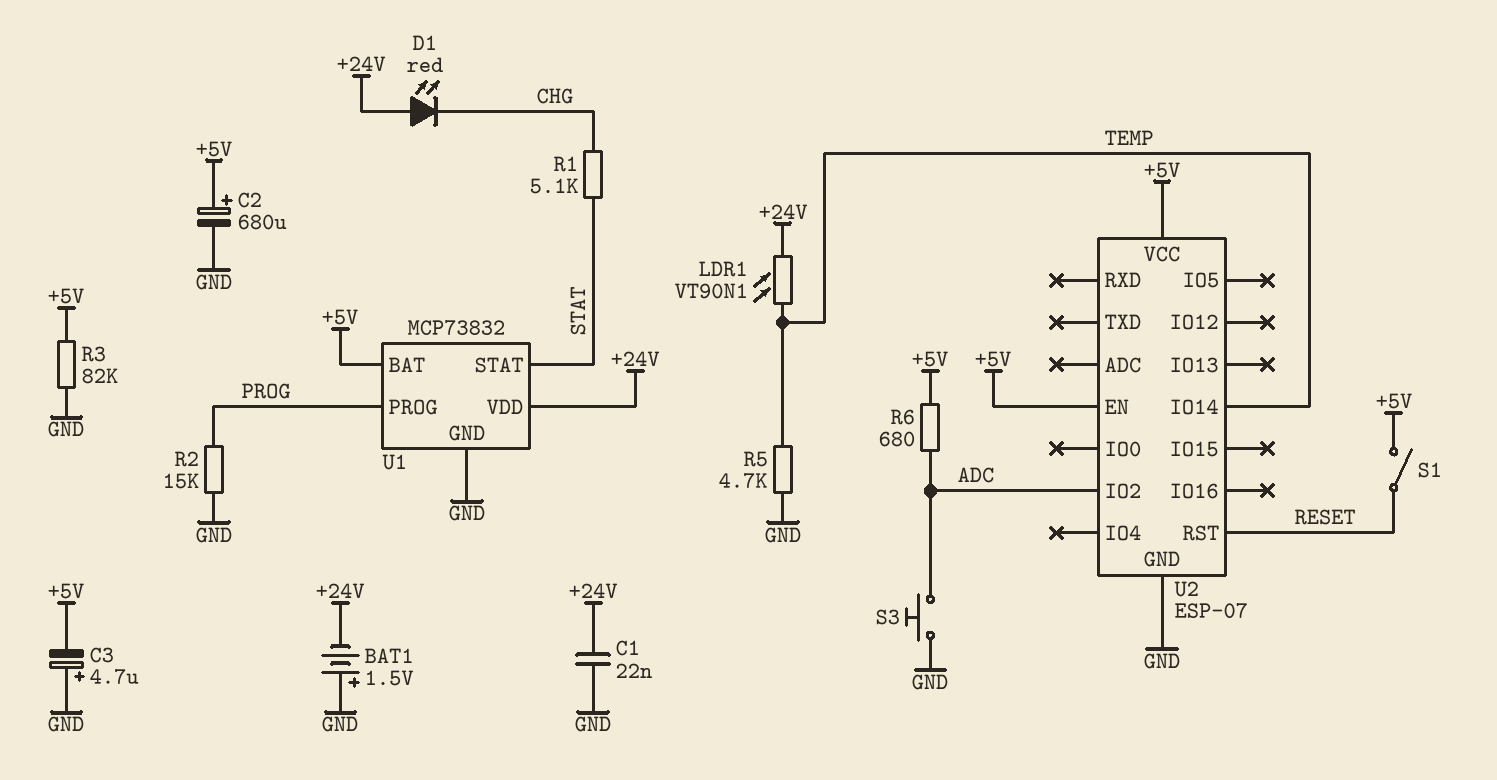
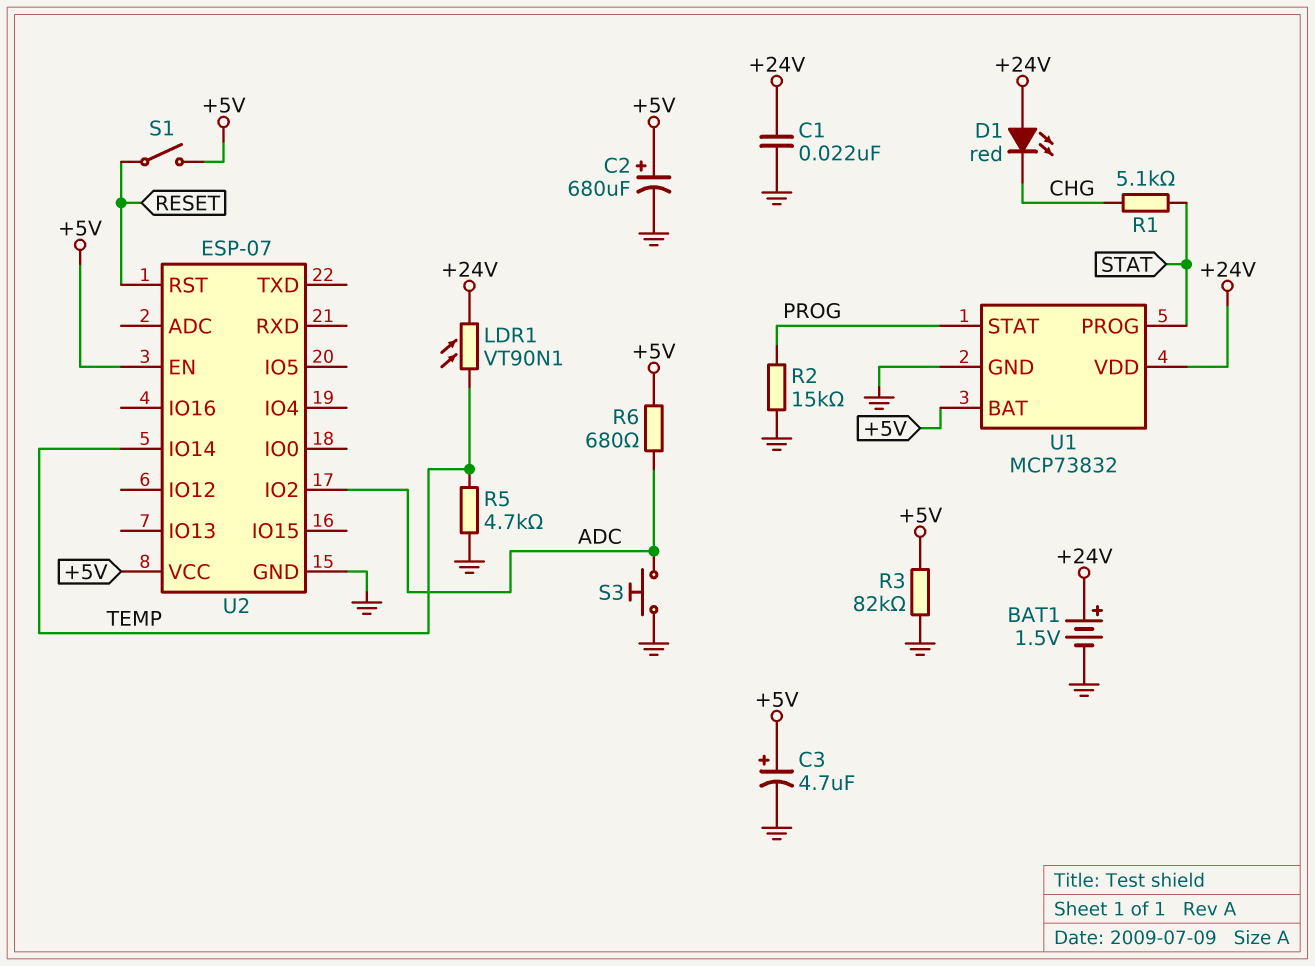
BAT1: 1.5V (plus GND, minus +24V) -> 1.5V (plus +24V, minus GND)
C3: 4.7uF (plus GND, minus +5V) -> 4.7uF (plus +5V, minus GND)
U1 pin PROG: PROG -> STAT
U1 pin STAT: STAT -> PROG

